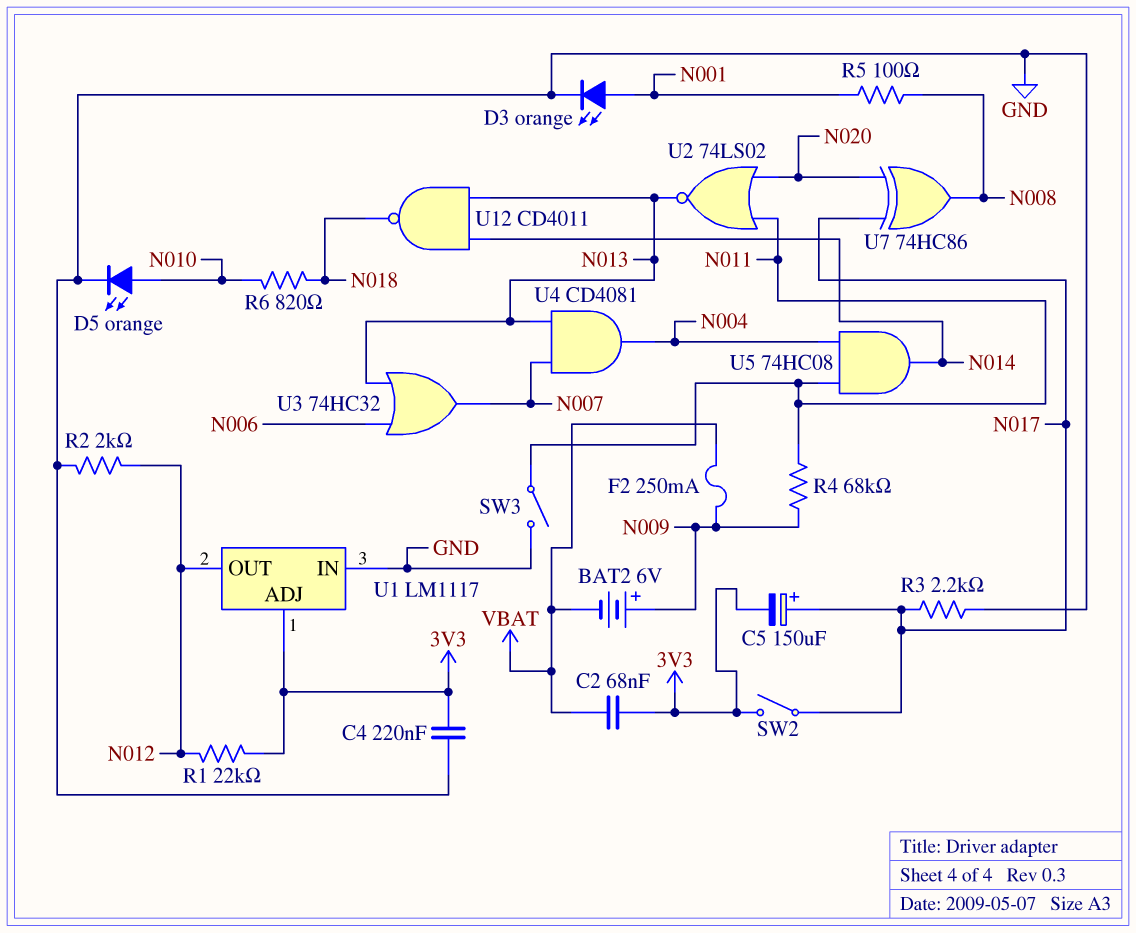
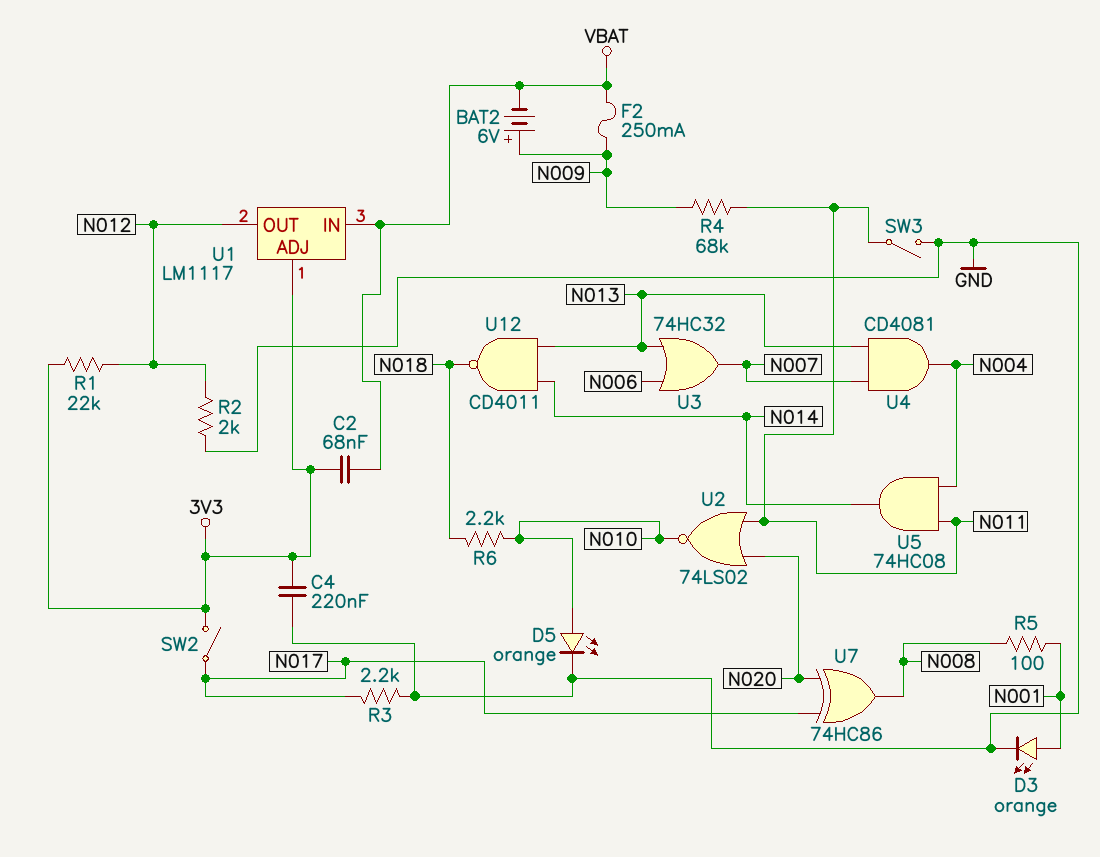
C5: 150uF (plus N017, minus 3V3) -> none
R6: 820 (N010, N018) -> 2.2k (N010, N018)
U1 pin IN: GND -> VBAT
U2: NOR 74LS02 (in N011, in N020, out N013) -> NOR 74LS02 (in N011, in N020, out N010)

